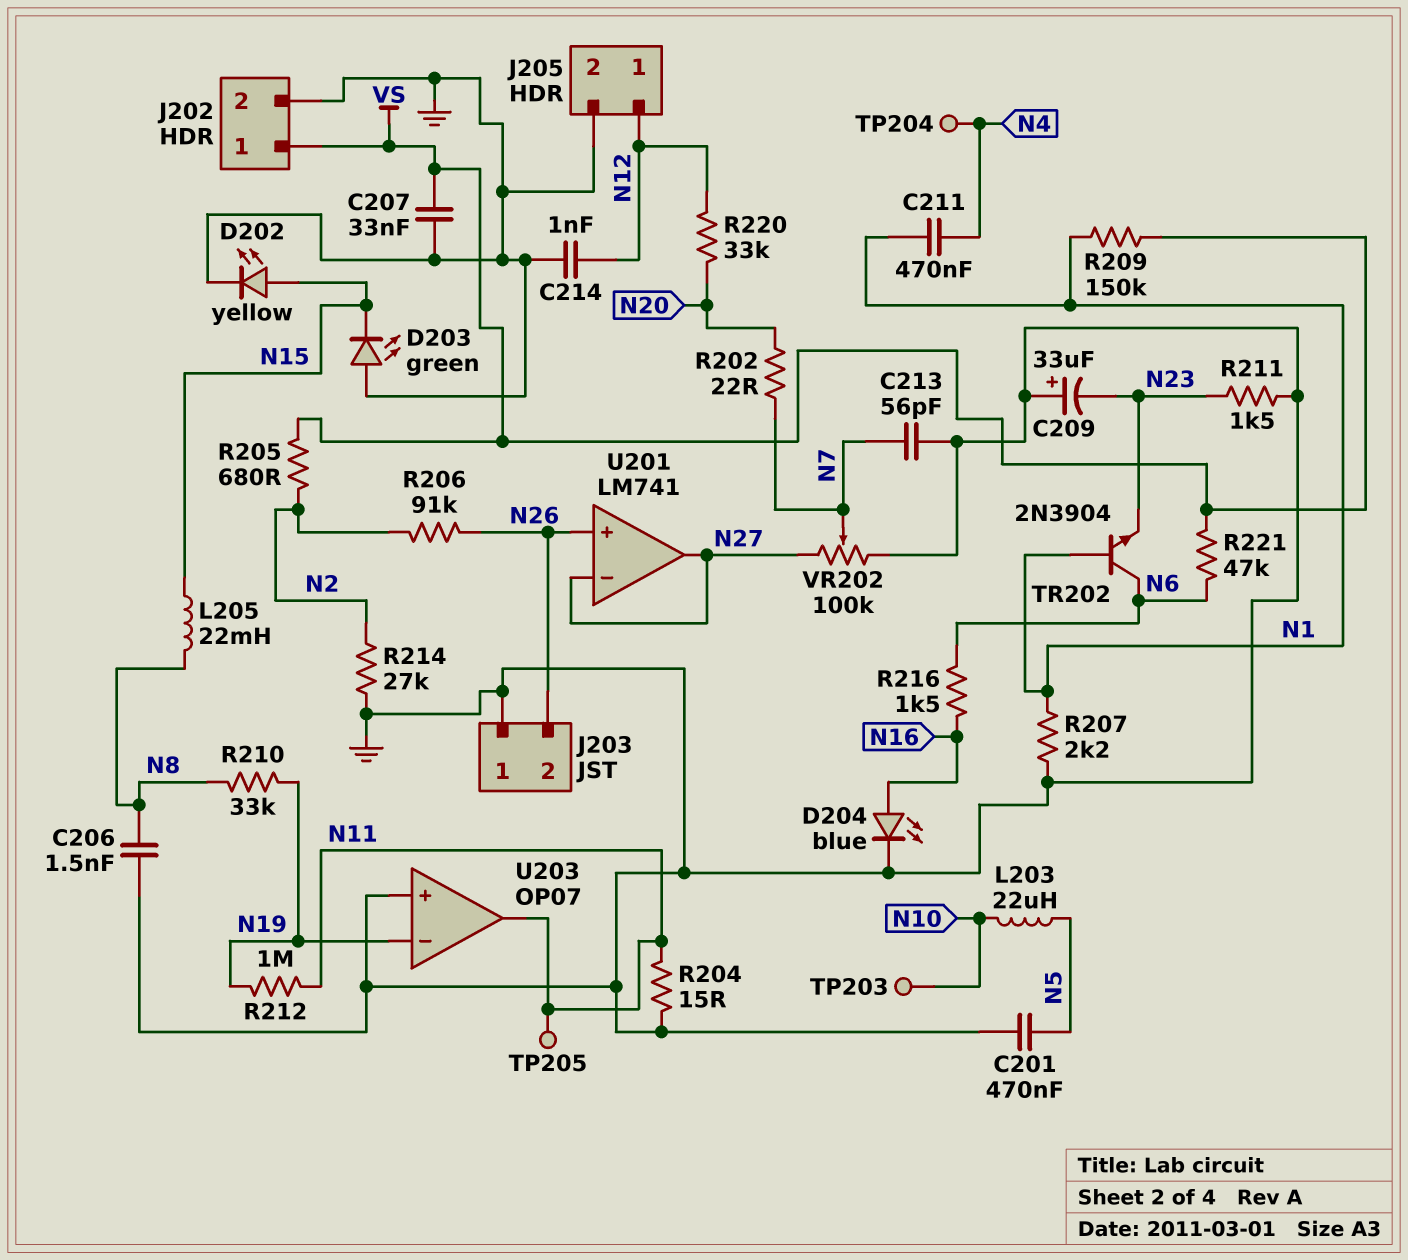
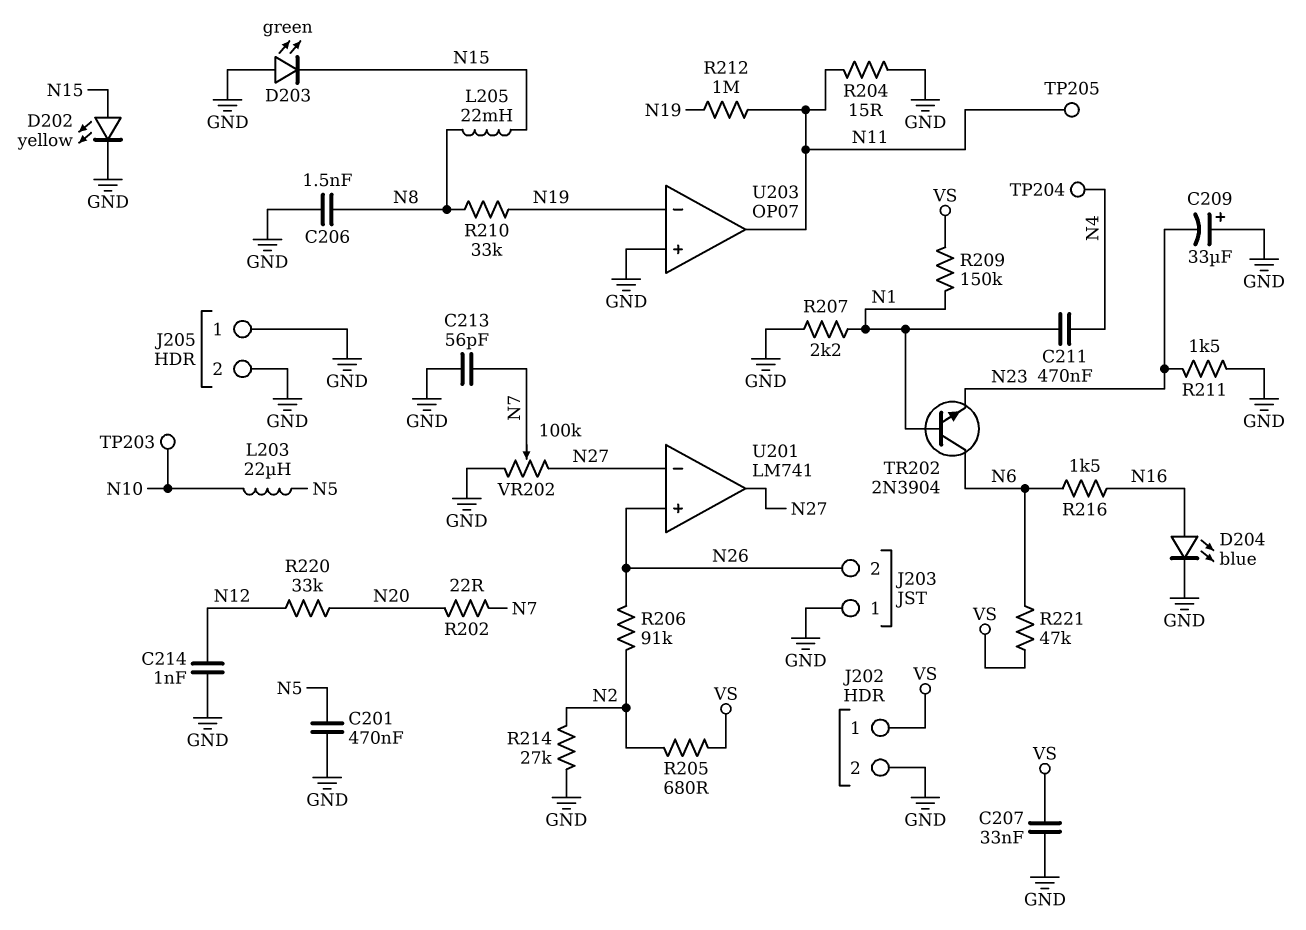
J205 pin 1: N12 -> GND

